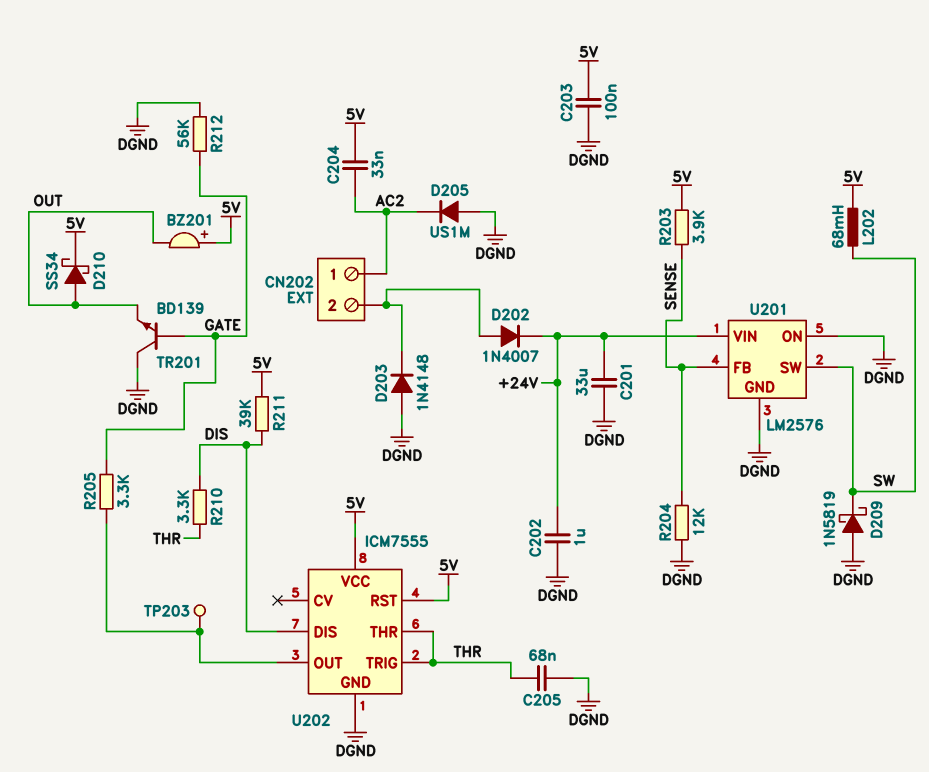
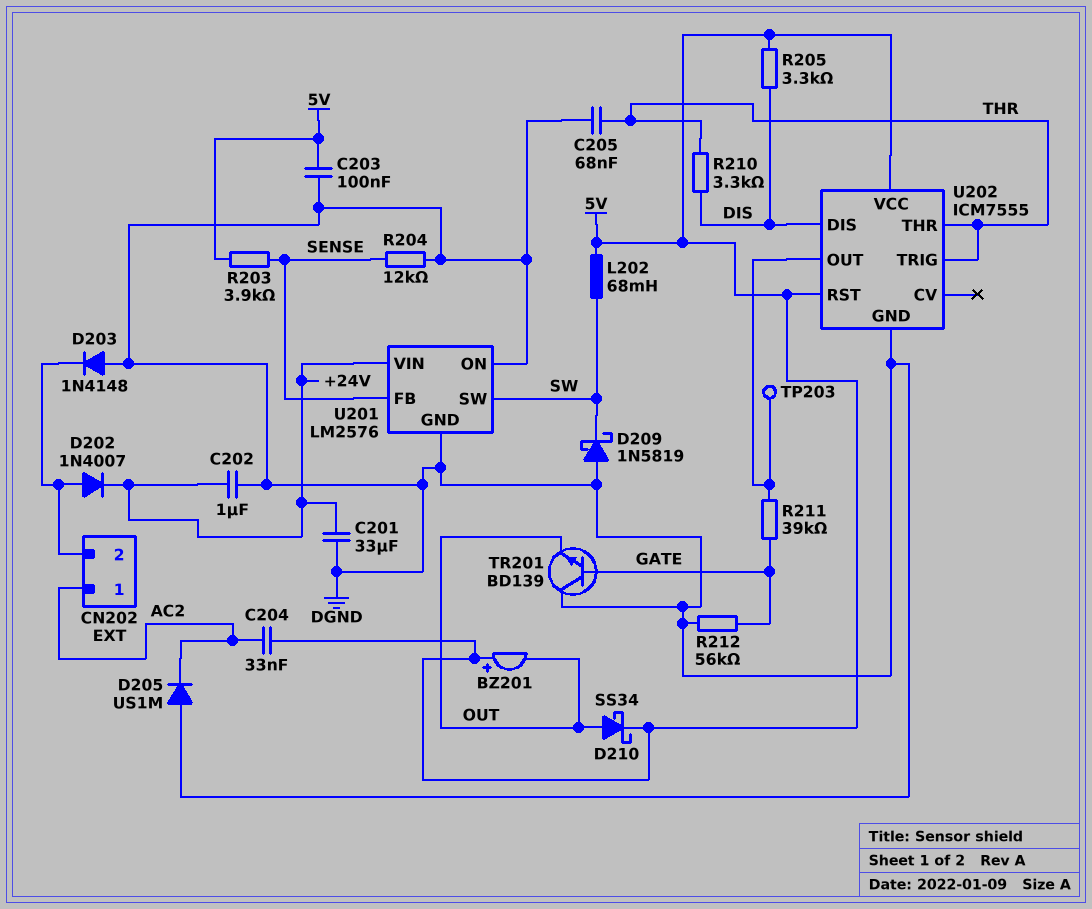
R205: 3.3k (GATE, U202/OUT) -> 3.3k (5V, DIS)
R211: 39k (5V, DIS) -> 39k (GATE, U202/OUT)

